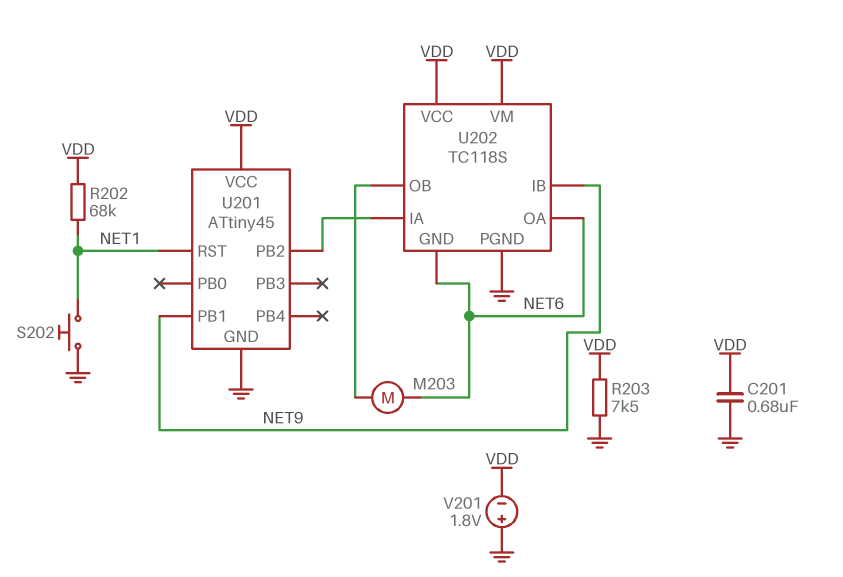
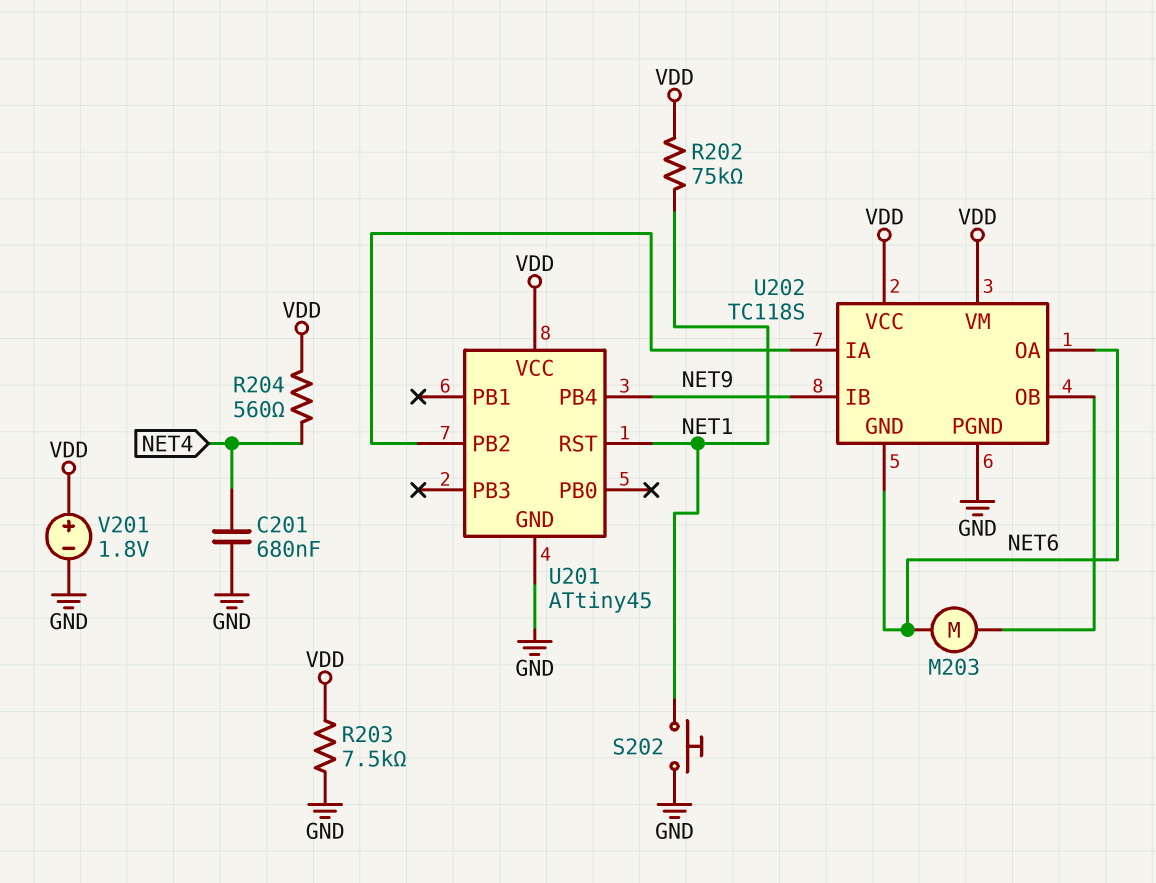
C201: 680nF (GND, VDD) -> 680nF (GND, NET4)
R202: 68k (NET1, VDD) -> 75k (NET1, VDD)
R204: none -> 560 (NET4, VDD)
U201 pin PB1: NET9 -> none
U201 pin PB4: none -> NET9
V201: 1.8V (plus GND, minus VDD) -> 1.8V (plus VDD, minus GND)

